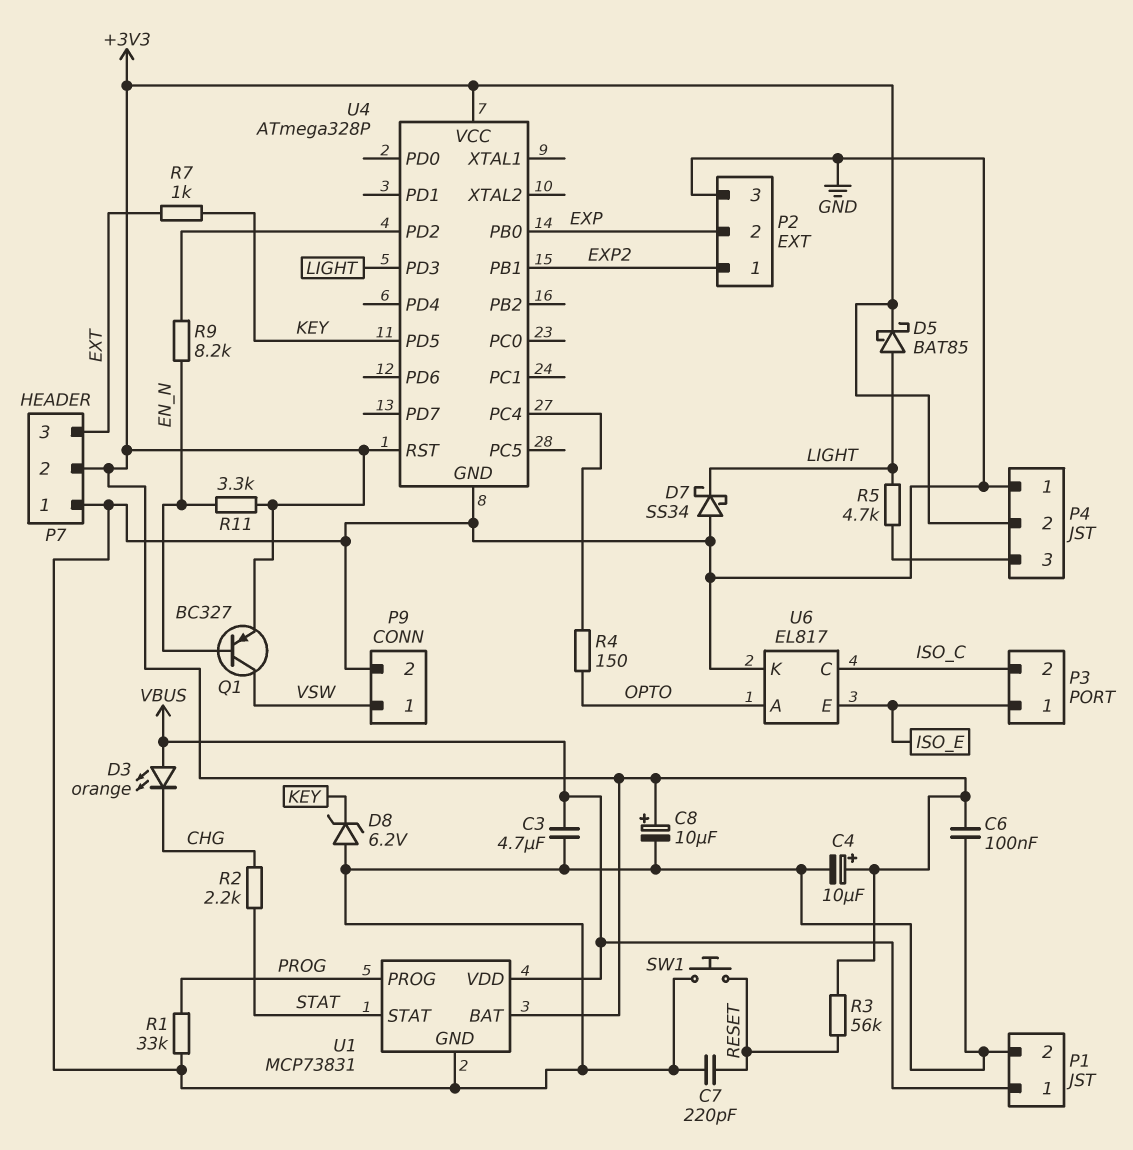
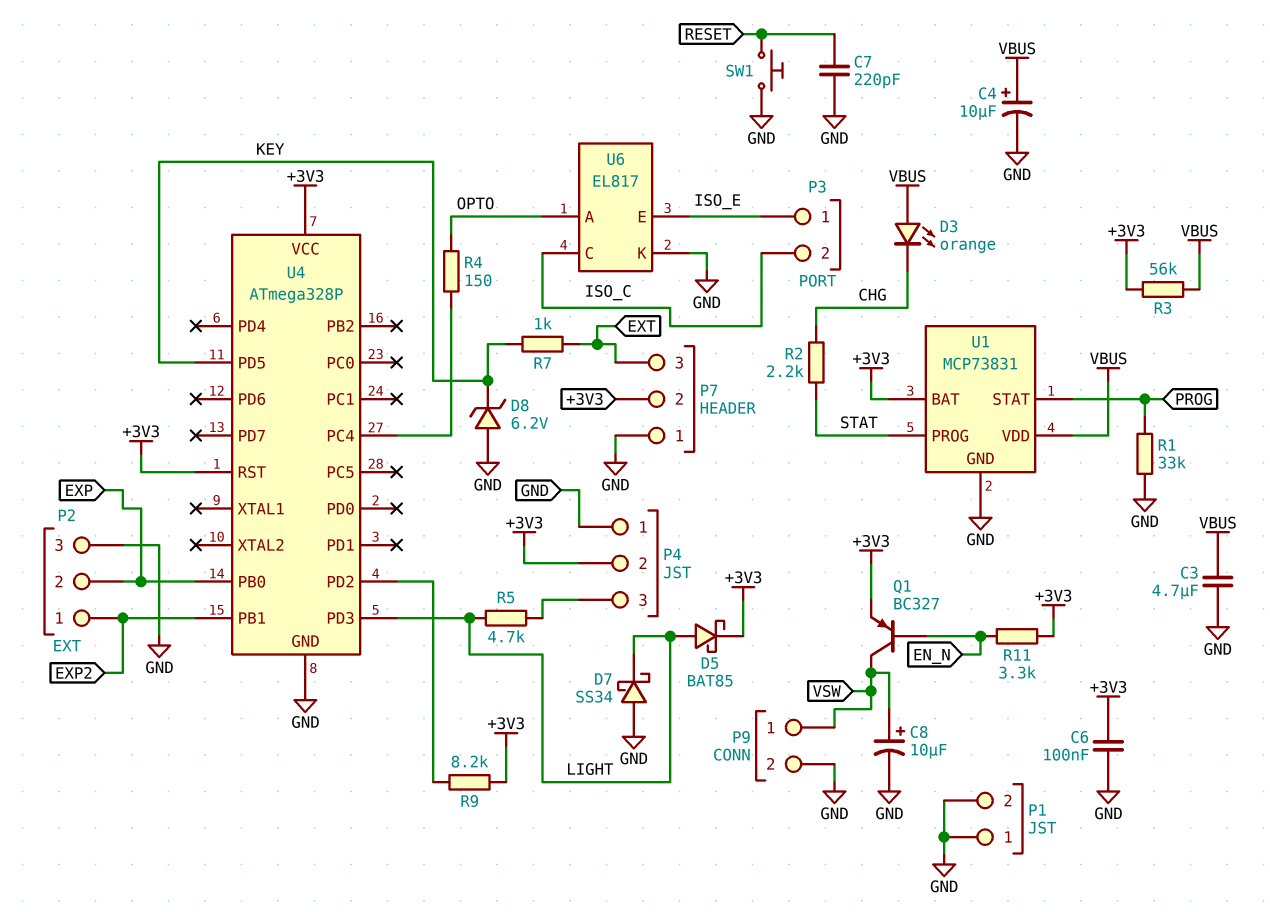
C4: 10uF (plus +3V3, minus GND) -> 10uF (plus VBUS, minus GND)
C8: 10uF (plus +3V3, minus GND) -> 10uF (plus VSW, minus GND)
P1 pin 1: VBUS -> GND
R3: 56k (+3V3, RESET) -> 56k (+3V3, VBUS)
R9: 8.2k (EN_N, U4/PD2) -> 8.2k (+3V3, U4/PD2)
U1 pin PROG: PROG -> STAT
U1 pin STAT: STAT -> PROG

